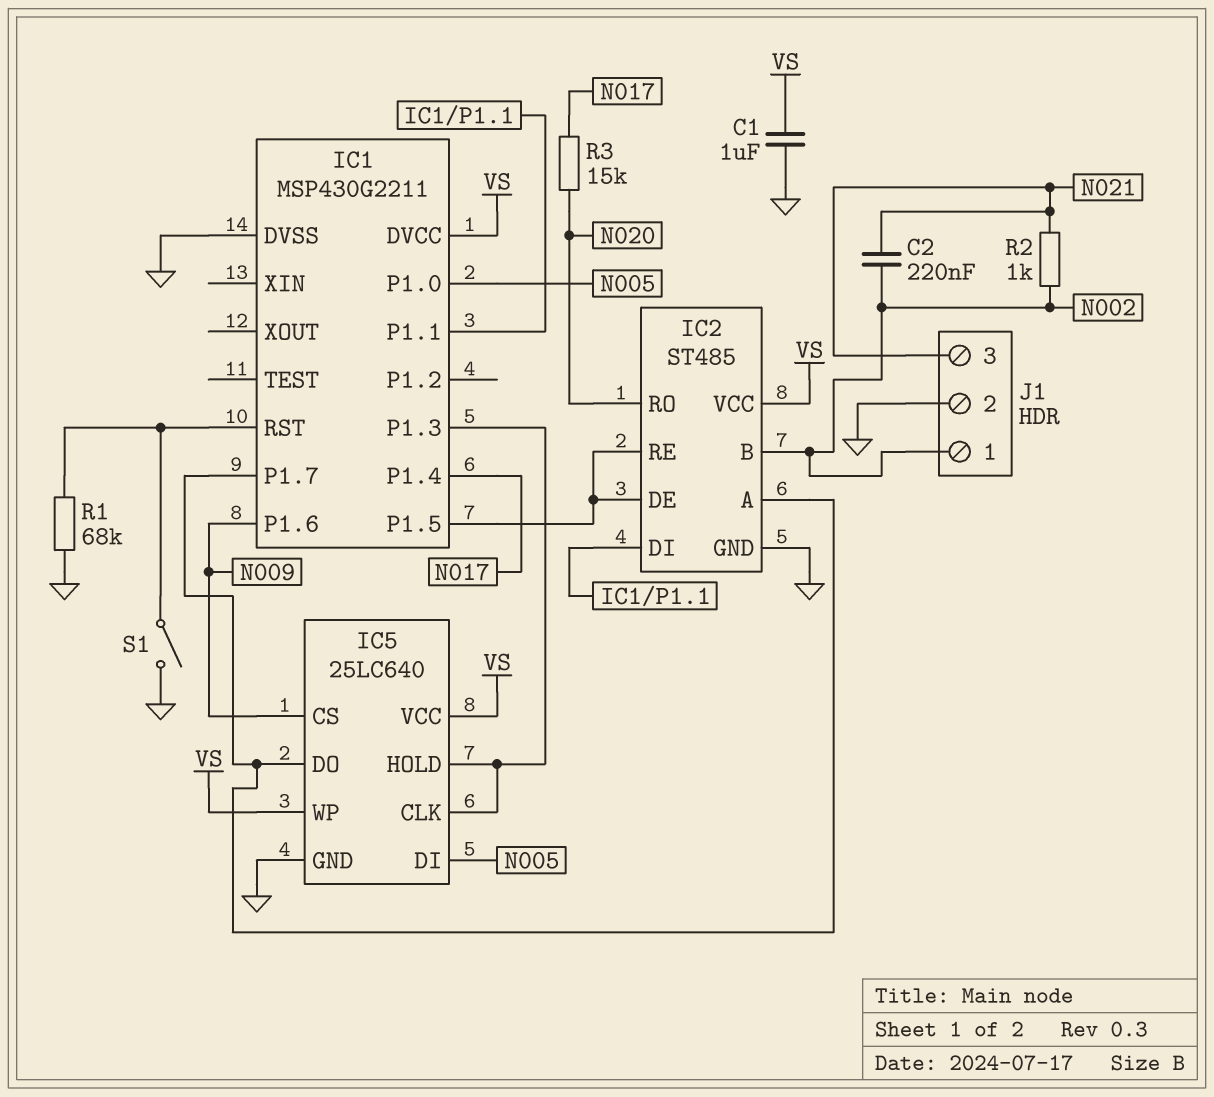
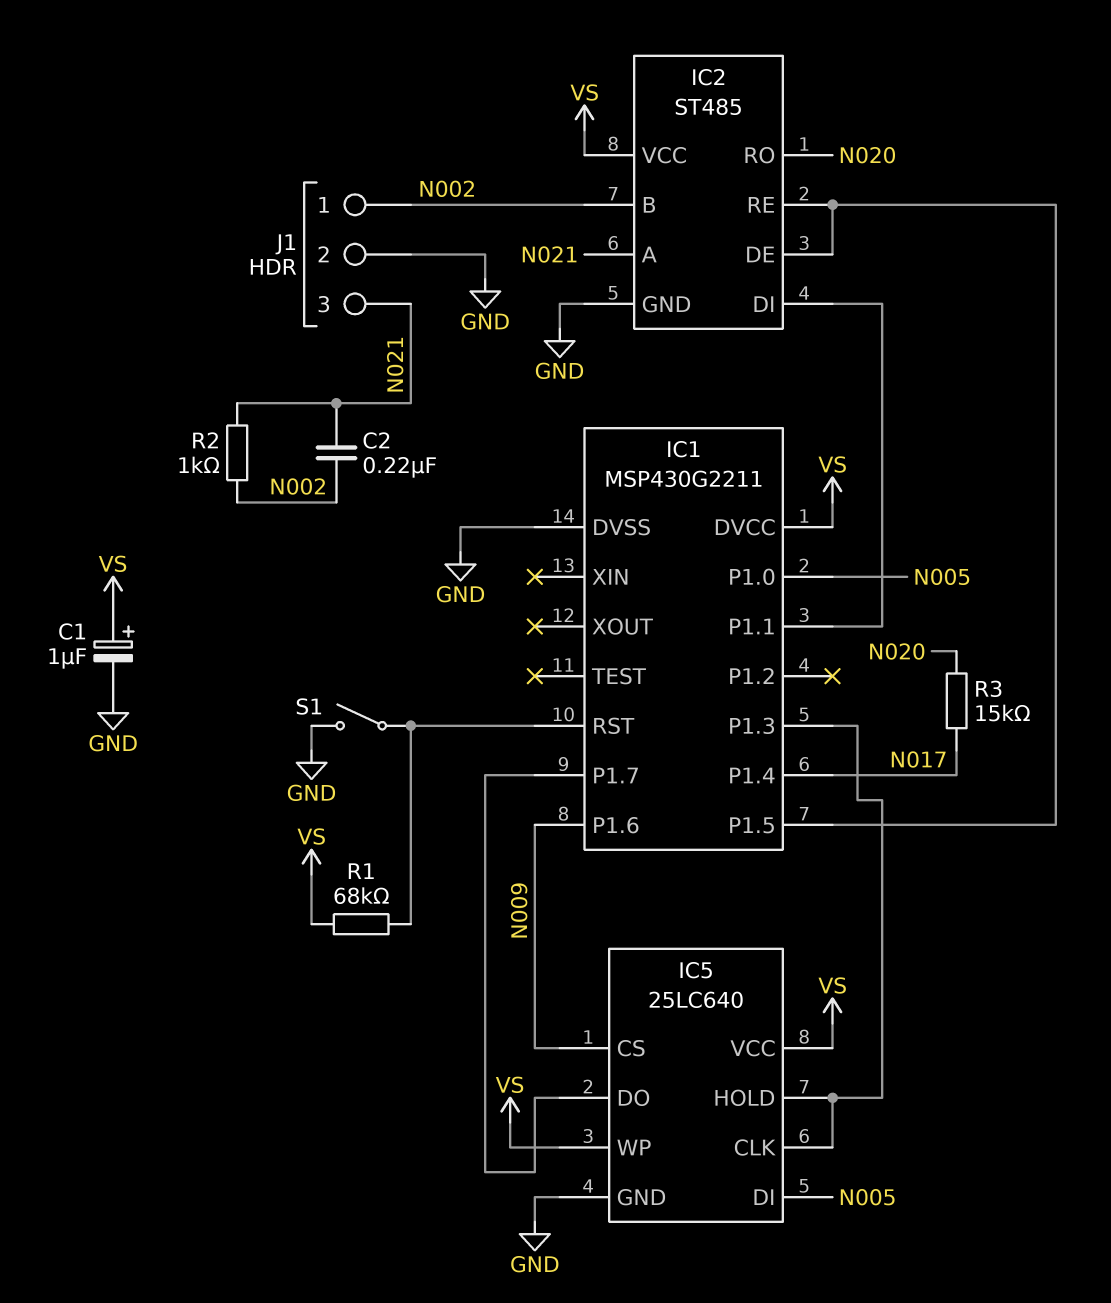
C1: 1uF (GND, VS) -> 1uF (plus VS, minus GND)
IC2 pin A: IC1/P1.7 -> N021
R1: 68k (GND, IC1/RST) -> 68k (IC1/RST, VS)

